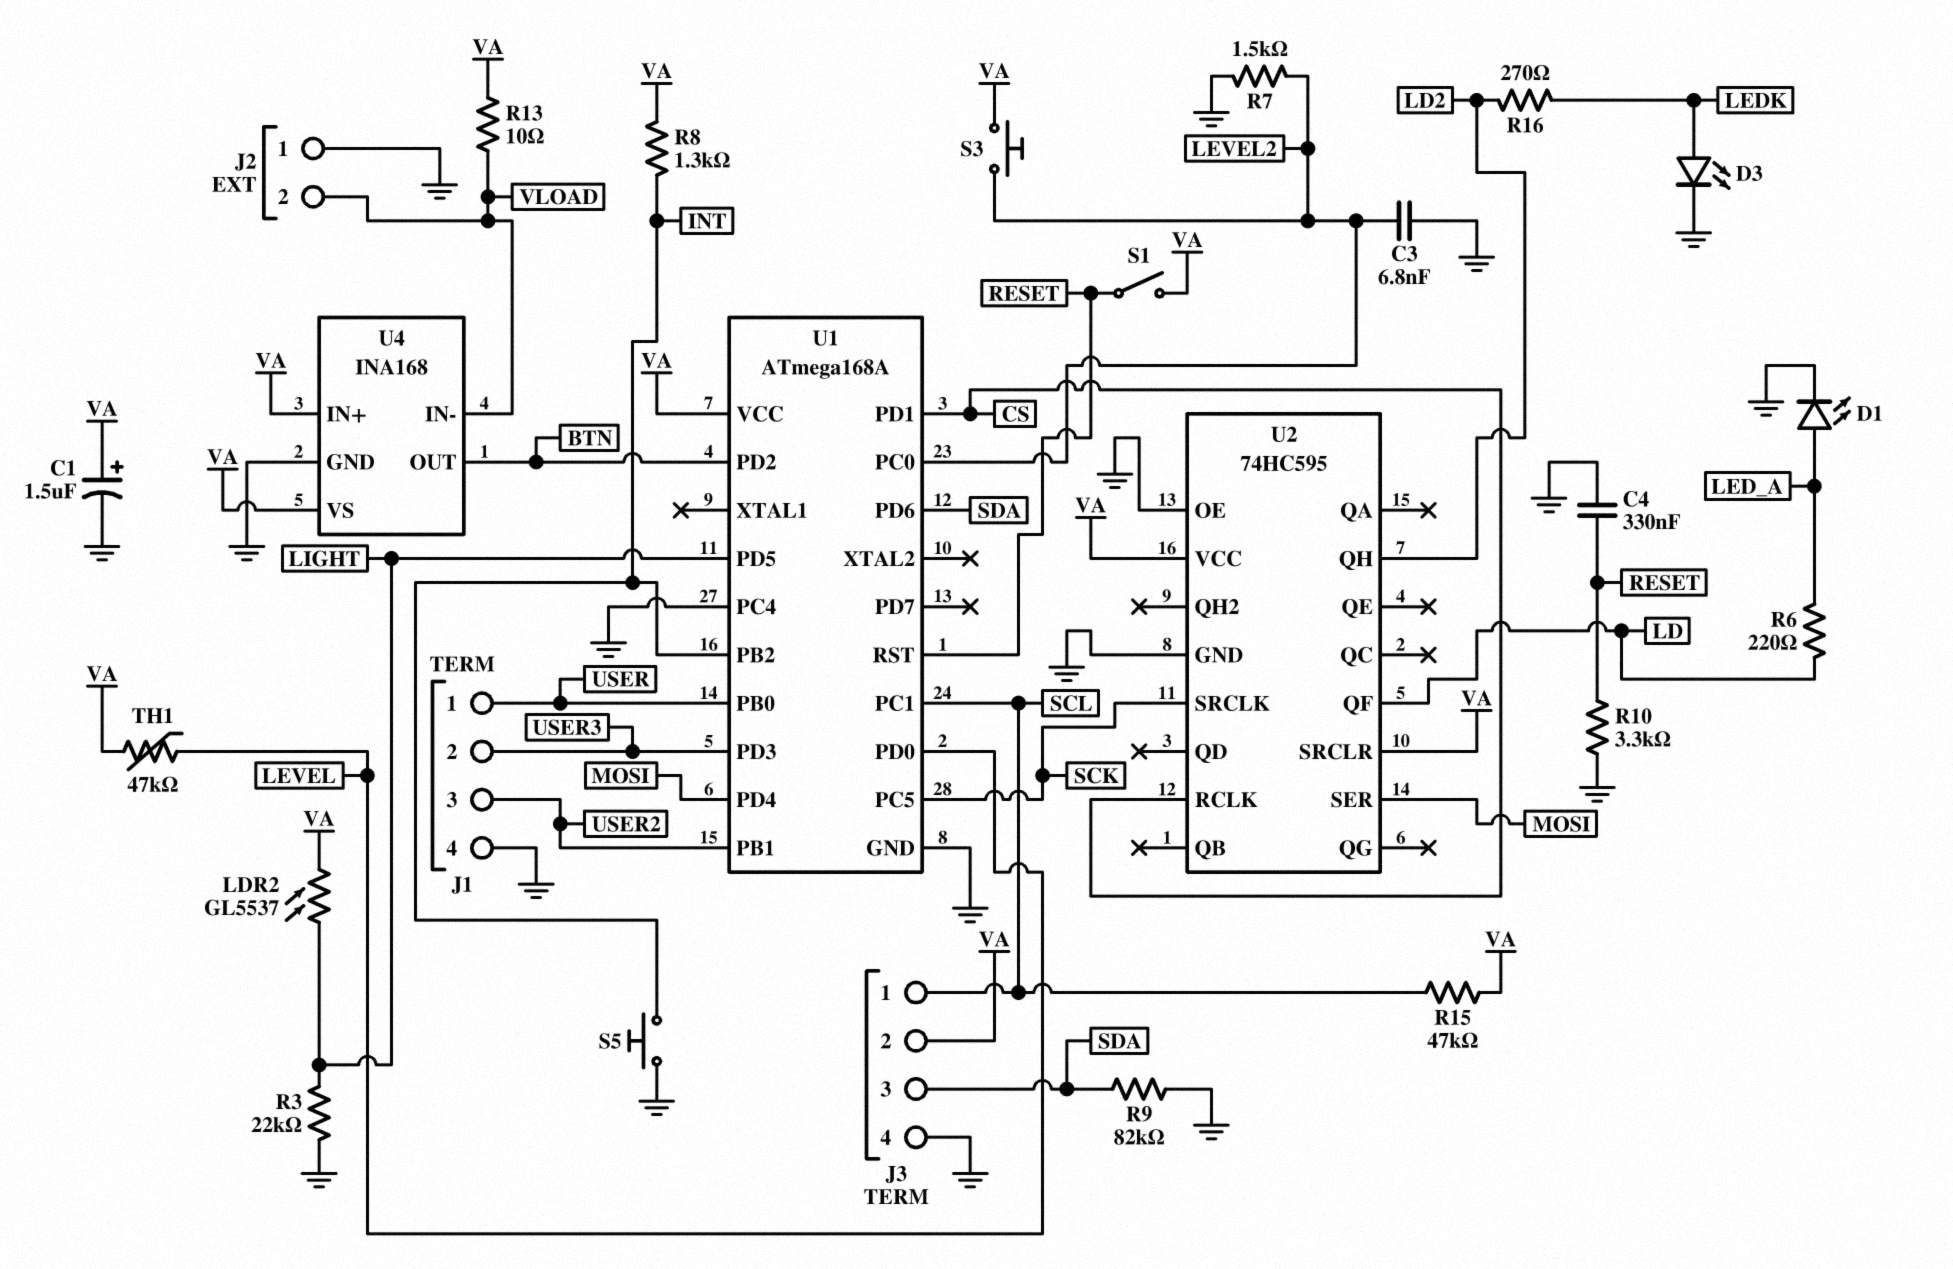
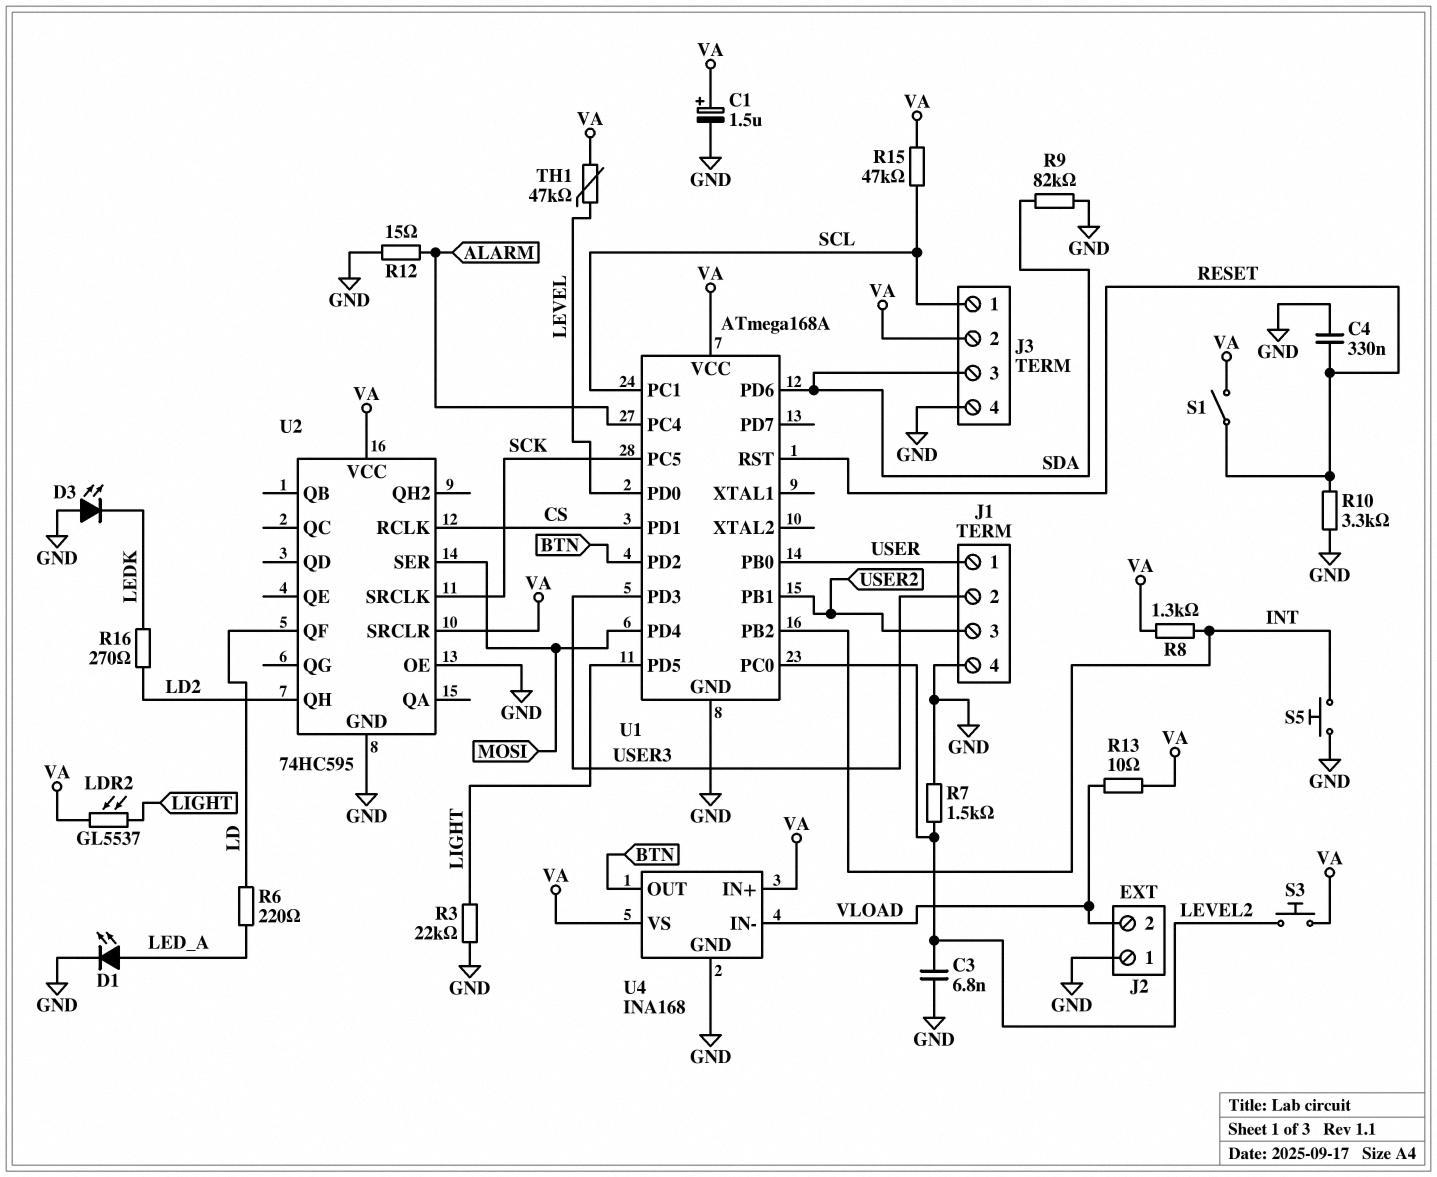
D3: LED (A LEDK, K GND) -> LED (A GND, K LEDK)
R12: none -> 15 (ALARM, GND)
U1 pin PC4: GND -> ALARM

